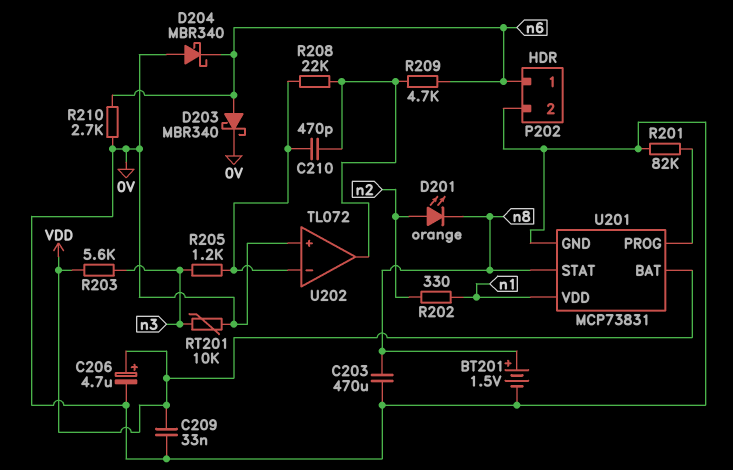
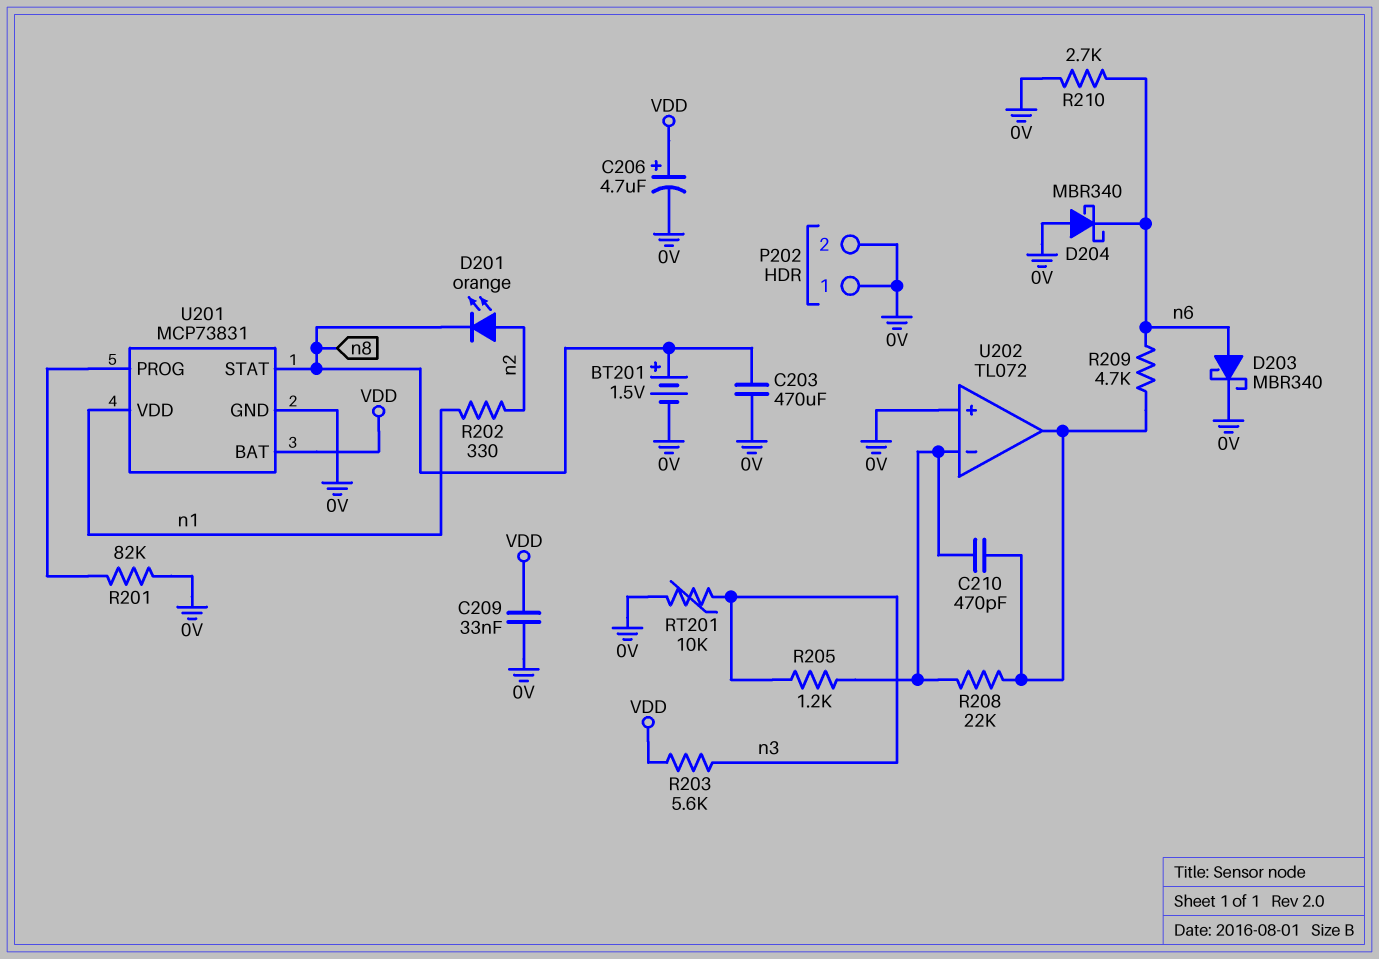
P202 pin 1: n6 -> 0V

